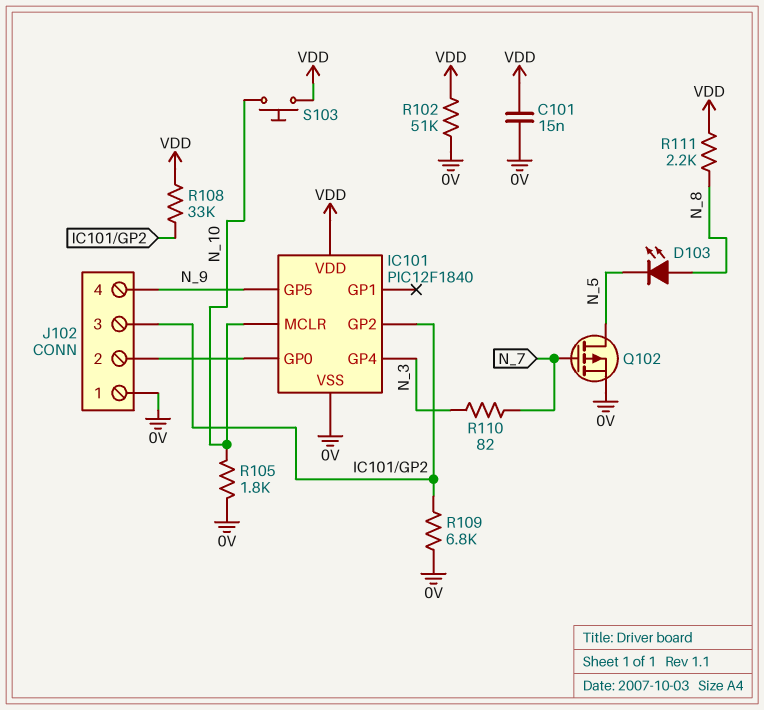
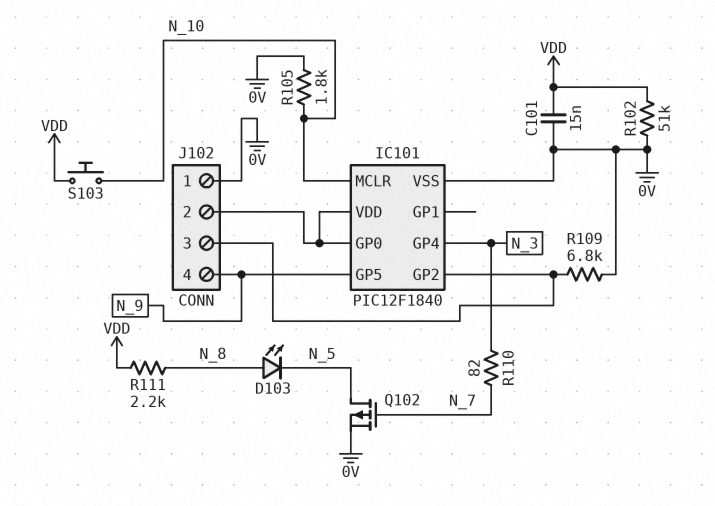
IC101 pin VDD: VDD -> IC101/GP0
R108: 33k (IC101/GP2, VDD) -> none

